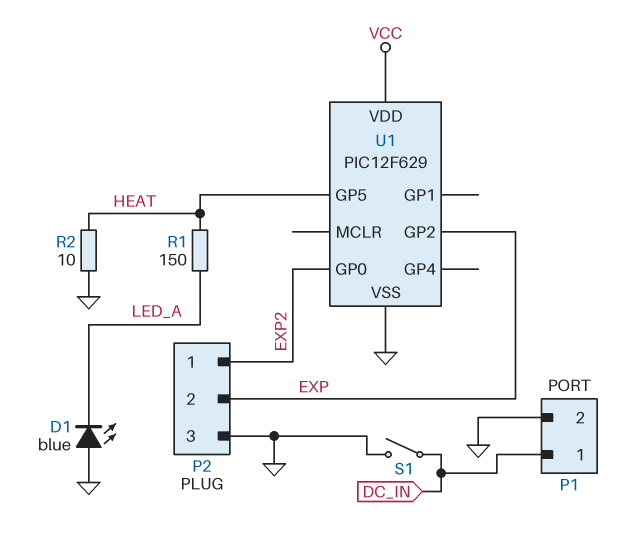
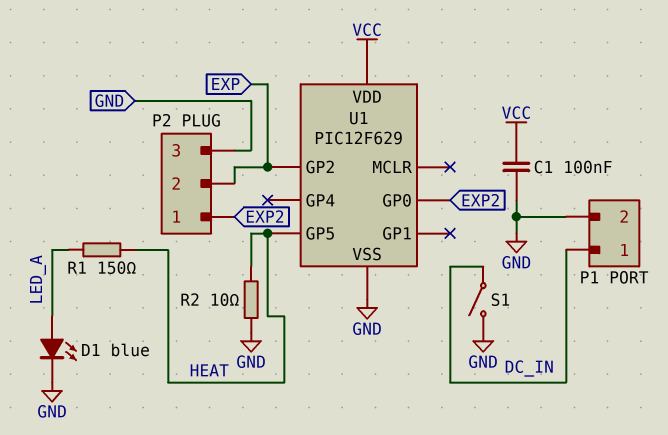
C1: none -> 100nF (GND, VCC)
D1: LED blue (A GND, K LED_A) -> LED blue (A LED_A, K GND)

